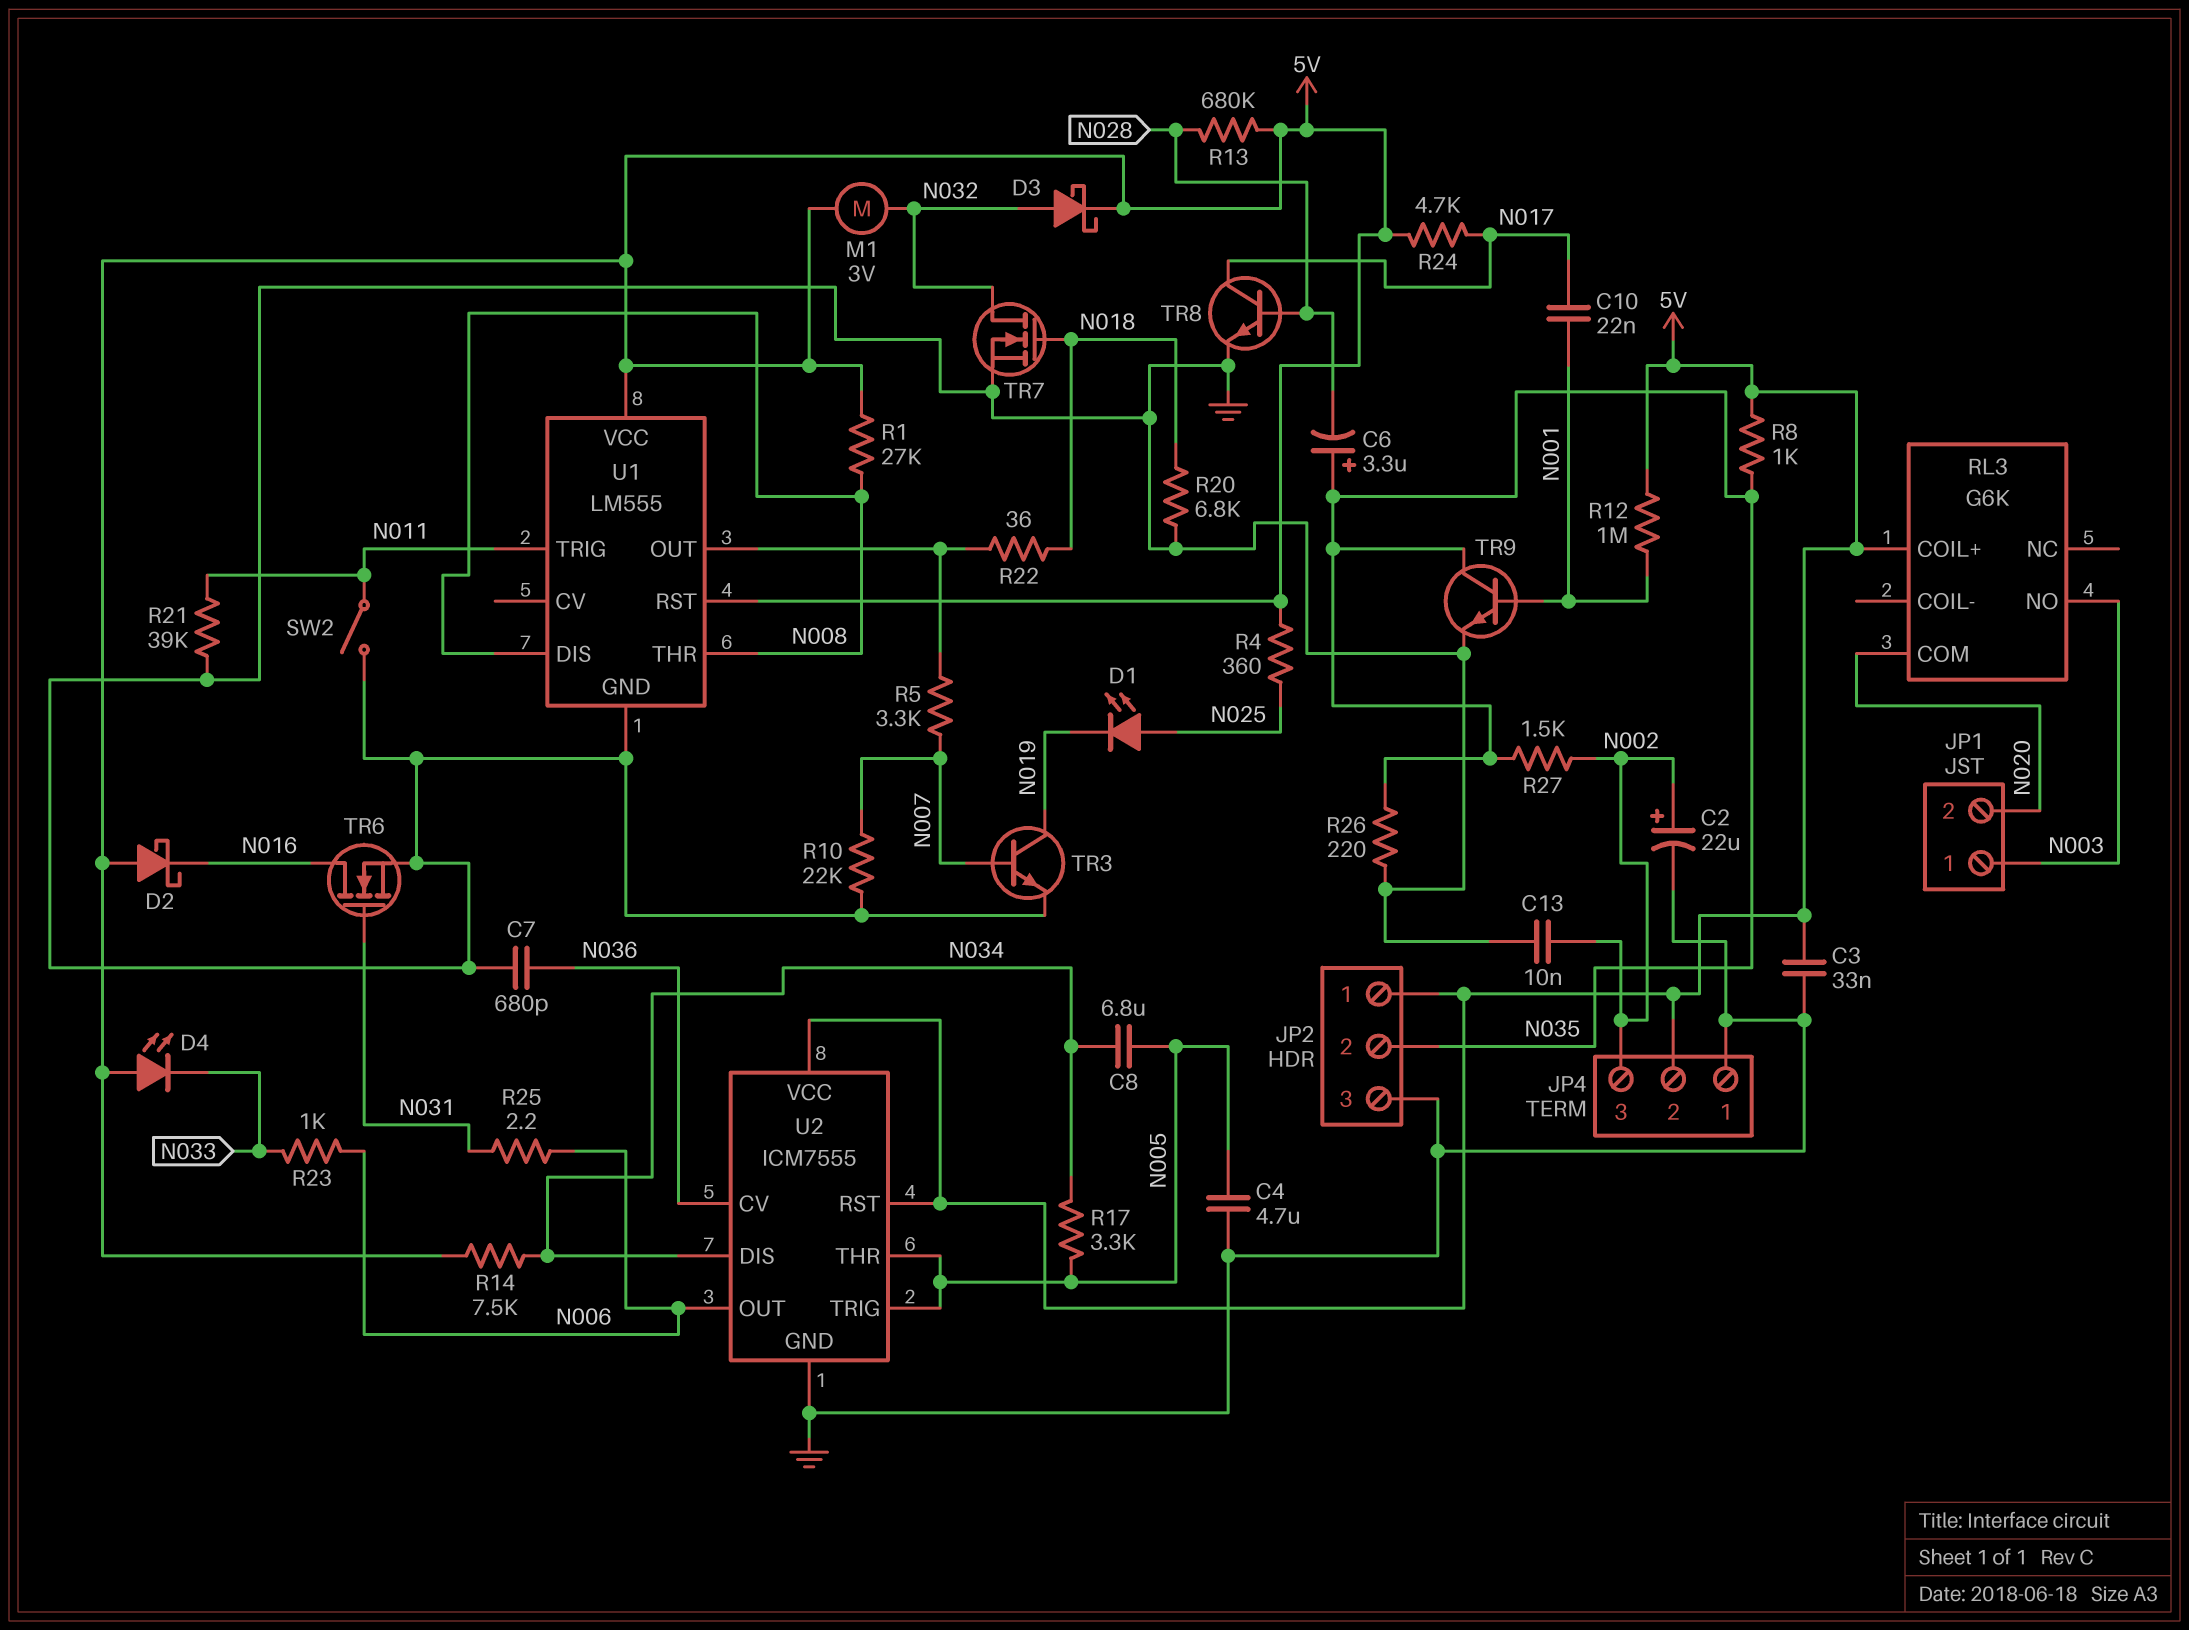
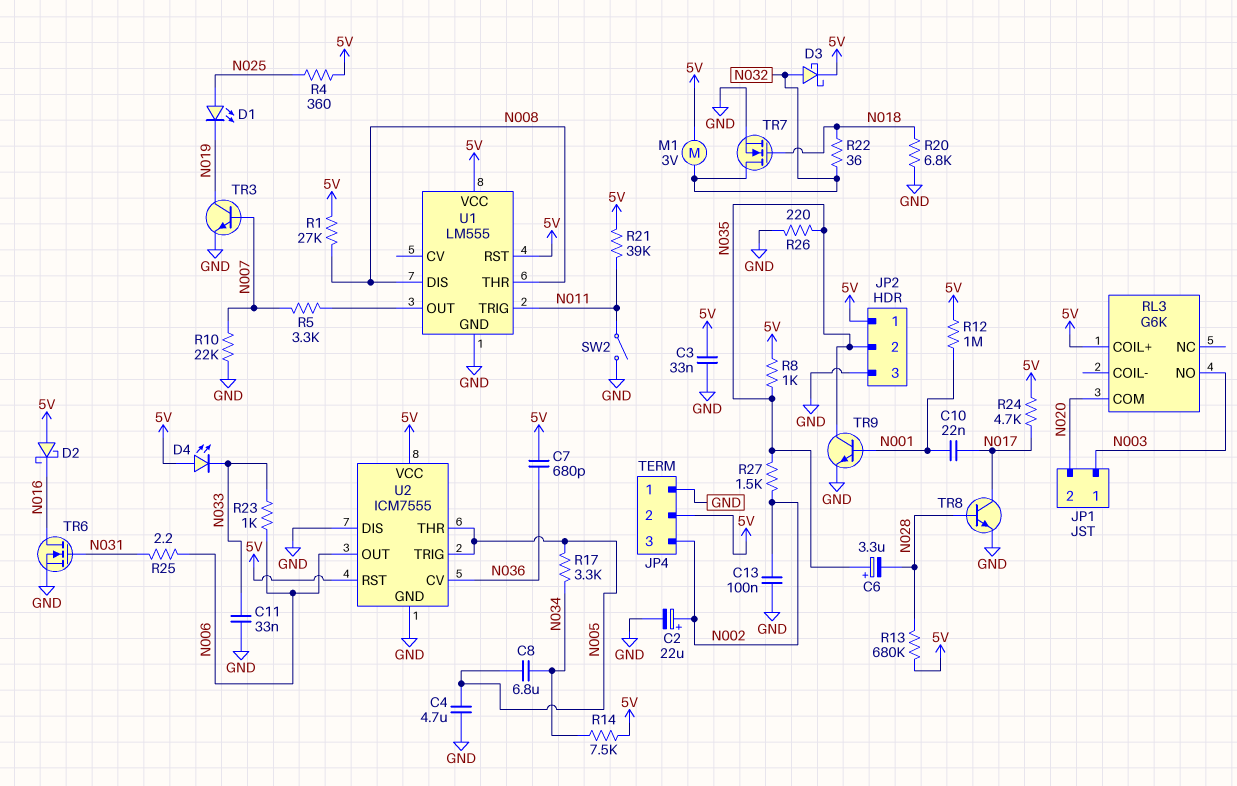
C7: 680pF (GND, N036) -> 680pF (5V, N036)
C11: none -> 33nF (GND, N033)
C13: 10nF (GND, N002) -> 100nF (GND, N002)
R21: 39k (GND, N011) -> 39k (5V, N011)
R22: 36 (N018, U1/OUT) -> 36 (N018, N032)
U2 pin DIS: N034 -> GND

